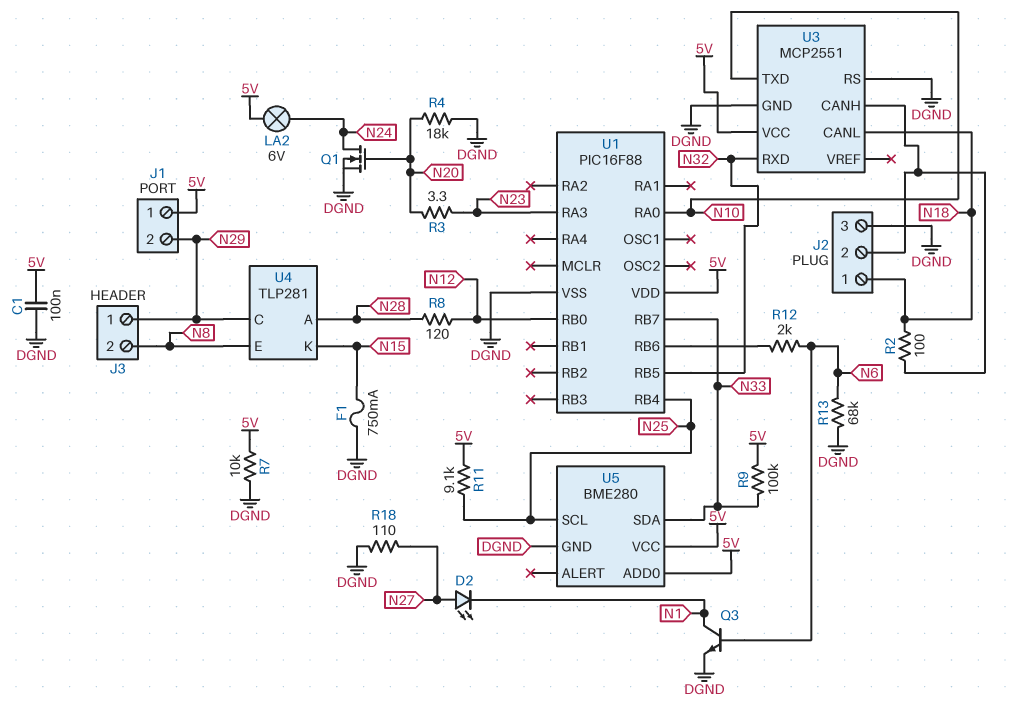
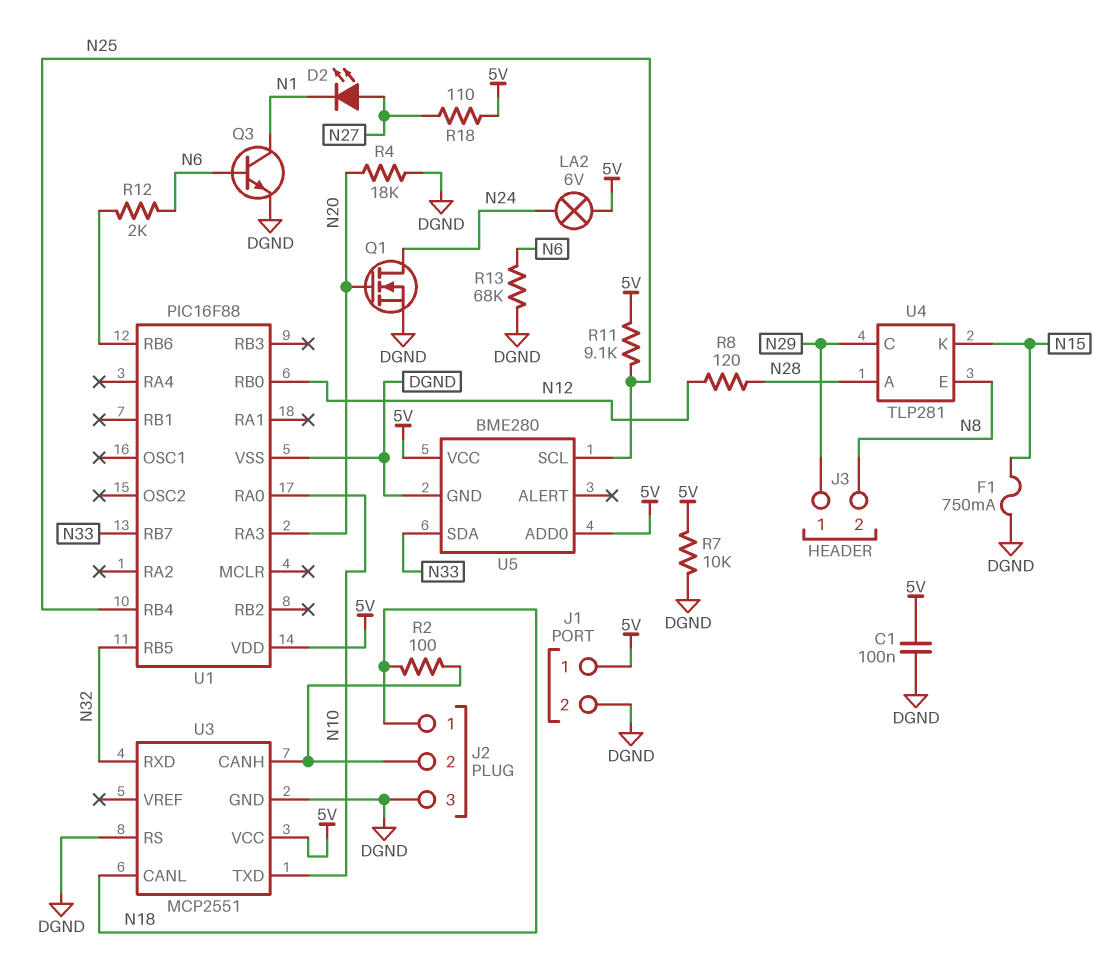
J1 pin 2: N29 -> DGND
R3: 3.3 (N20, N23) -> none
R9: 100k (5V, N33) -> none
R18: 110 (DGND, N27) -> 110 (5V, N27)
U1 pin RA3: N23 -> N20

